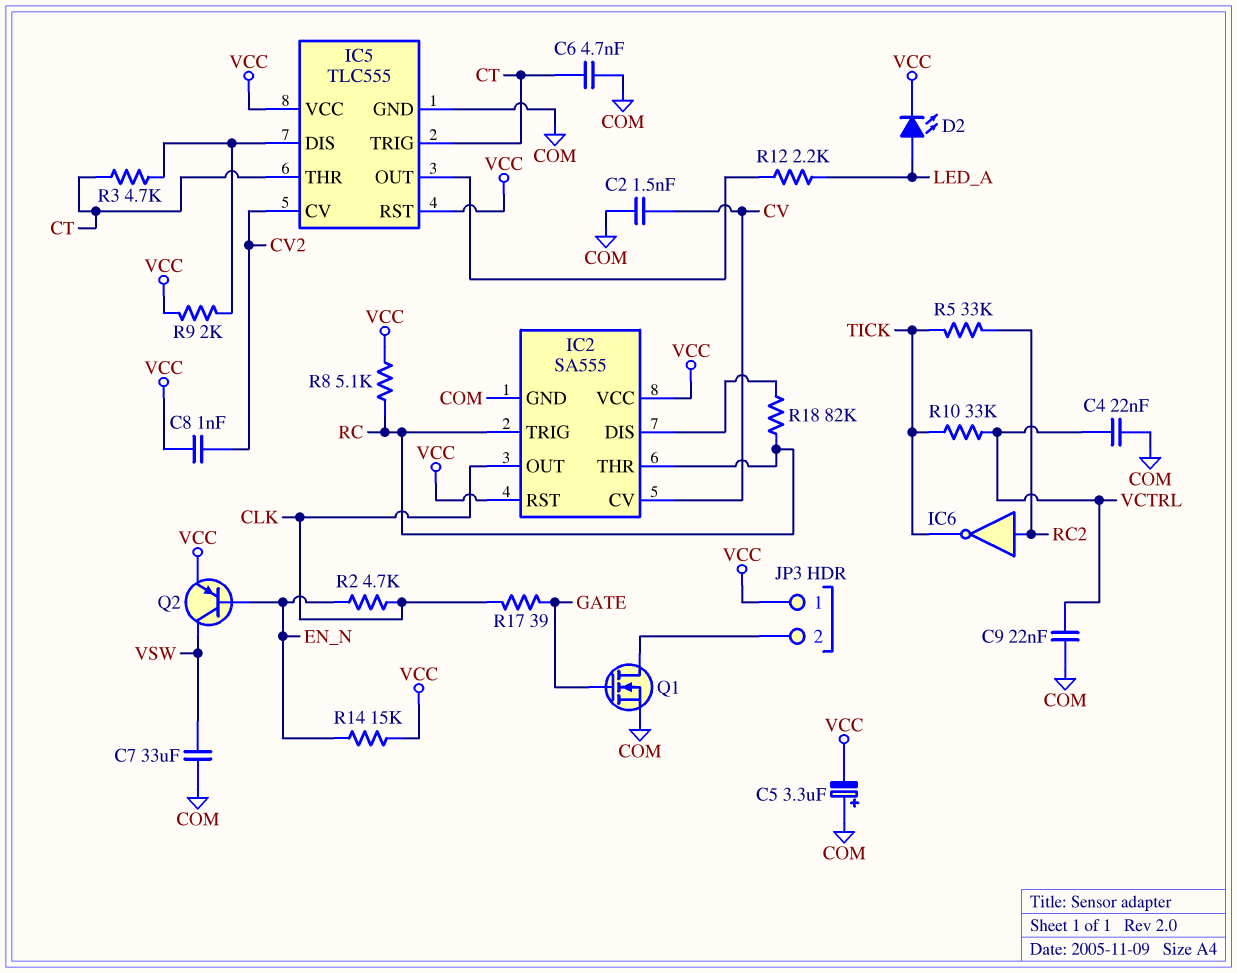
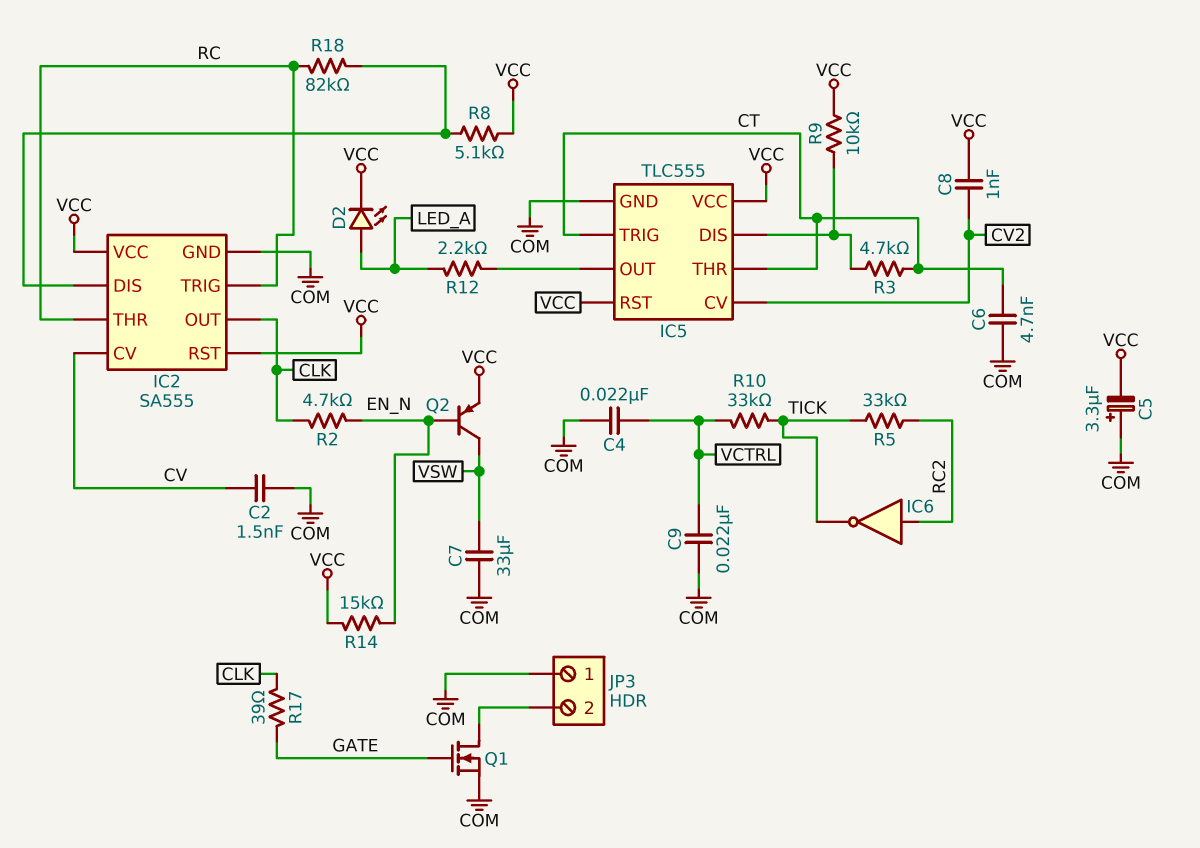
JP3 pin 1: VCC -> COM
R8: 5.1k (RC, VCC) -> 5.1k (IC2/DIS, VCC)
R9: 2k (IC5/DIS, VCC) -> 10k (IC5/DIS, VCC)

